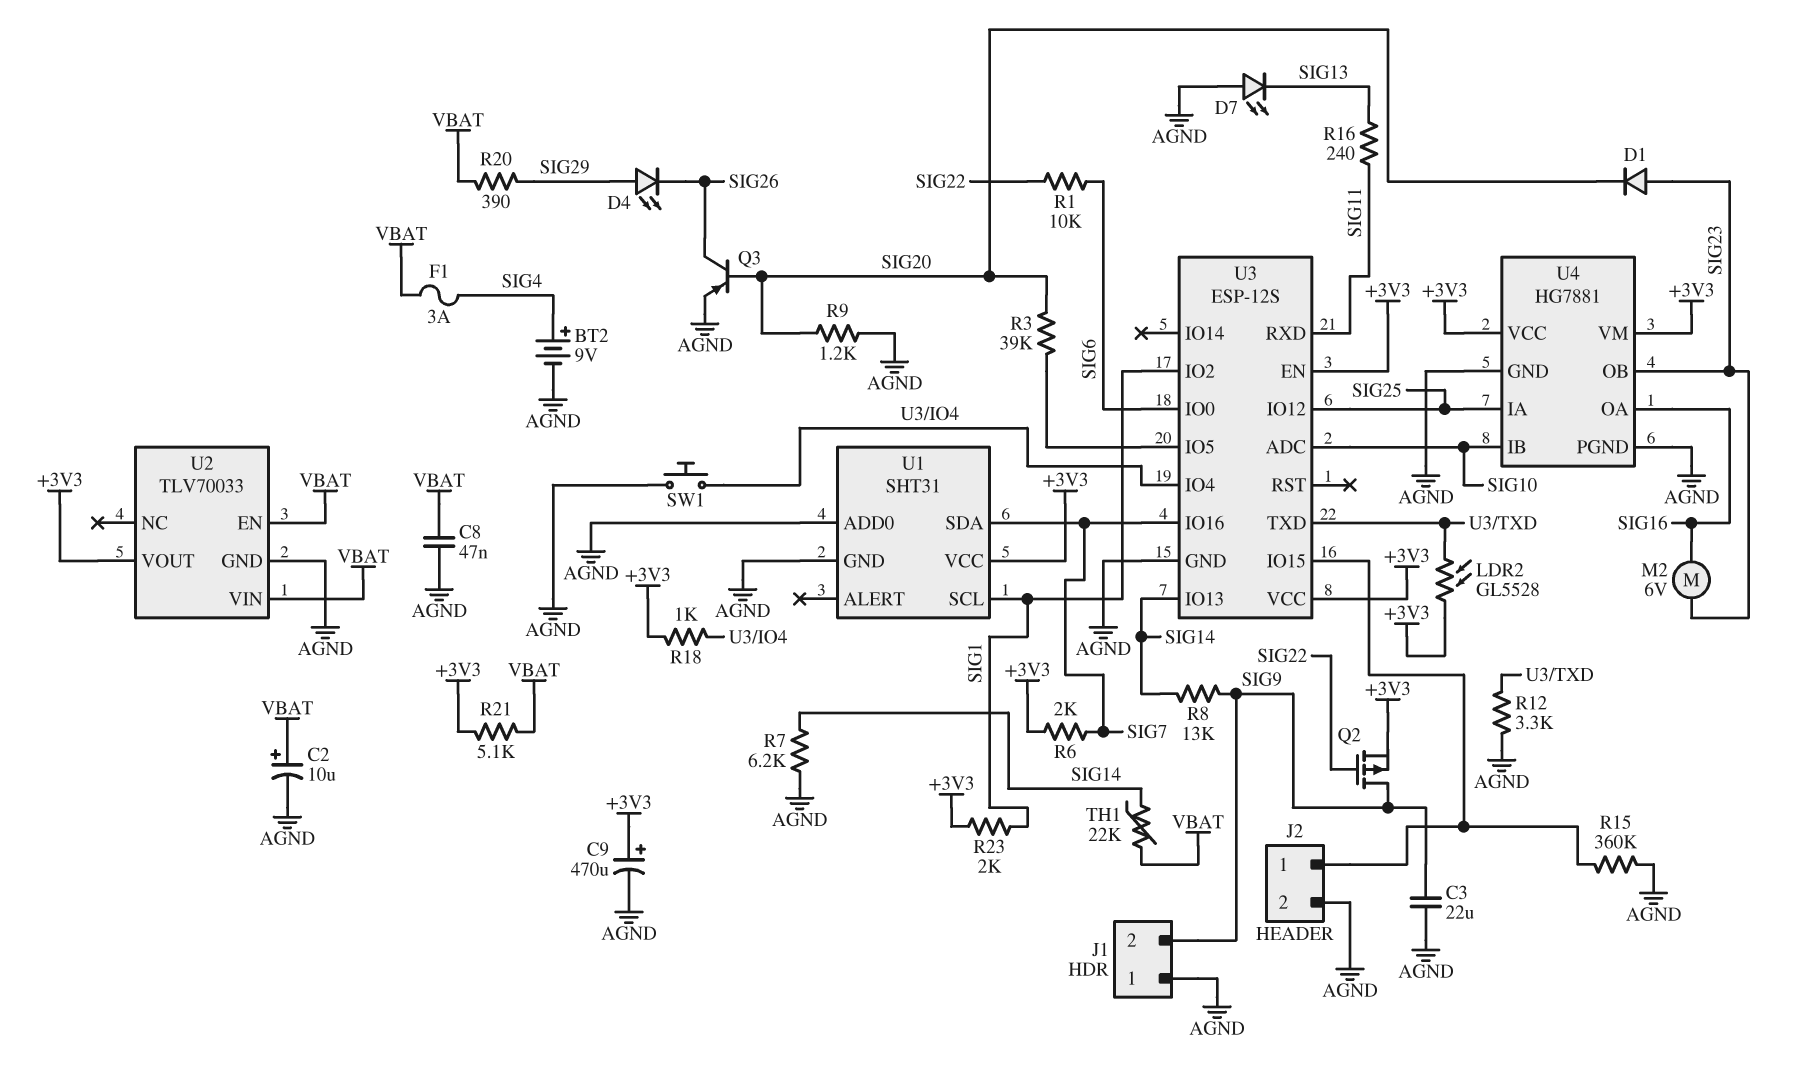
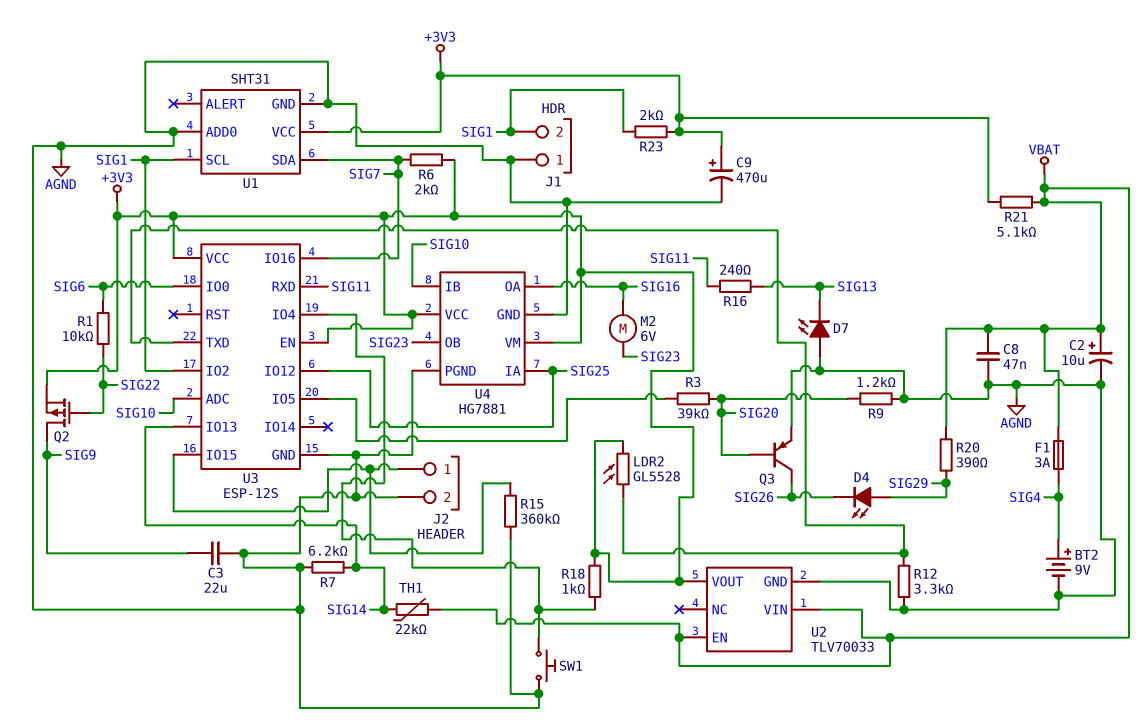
D1: diode (A SIG23, K SIG20) -> none
J1 pin 2: SIG9 -> SIG1
R8: 13k (SIG9, SIG14) -> none

